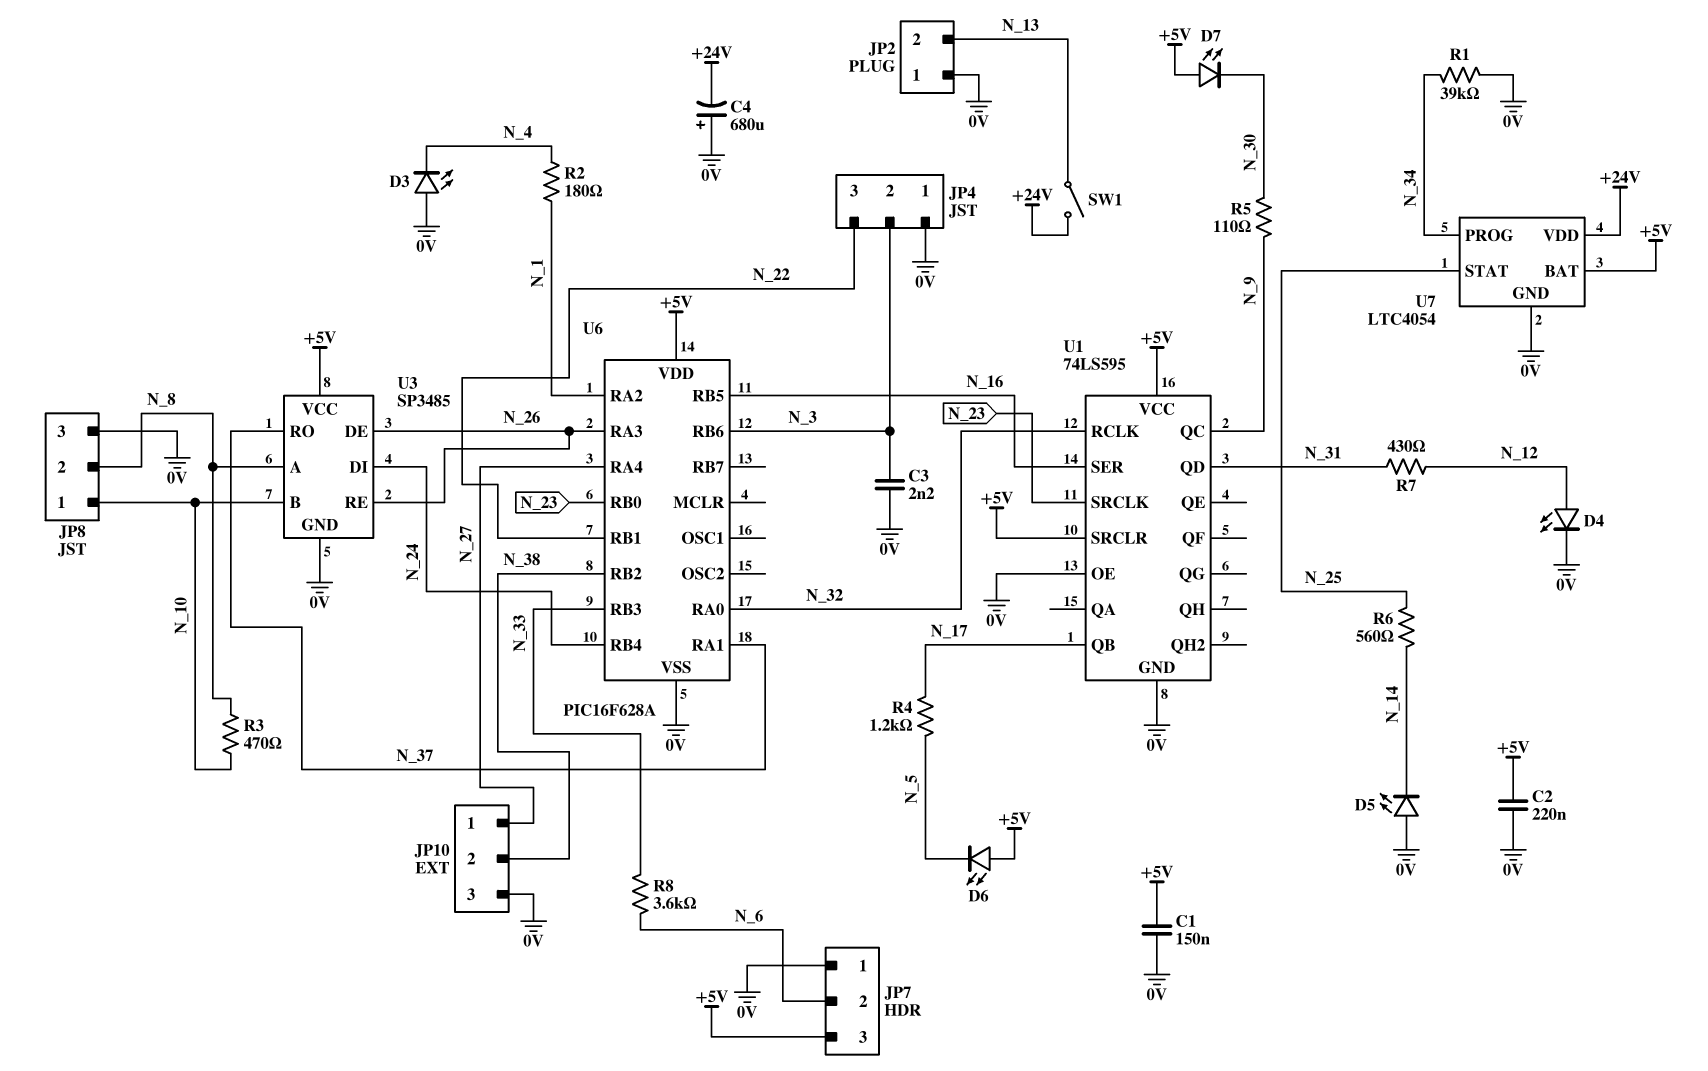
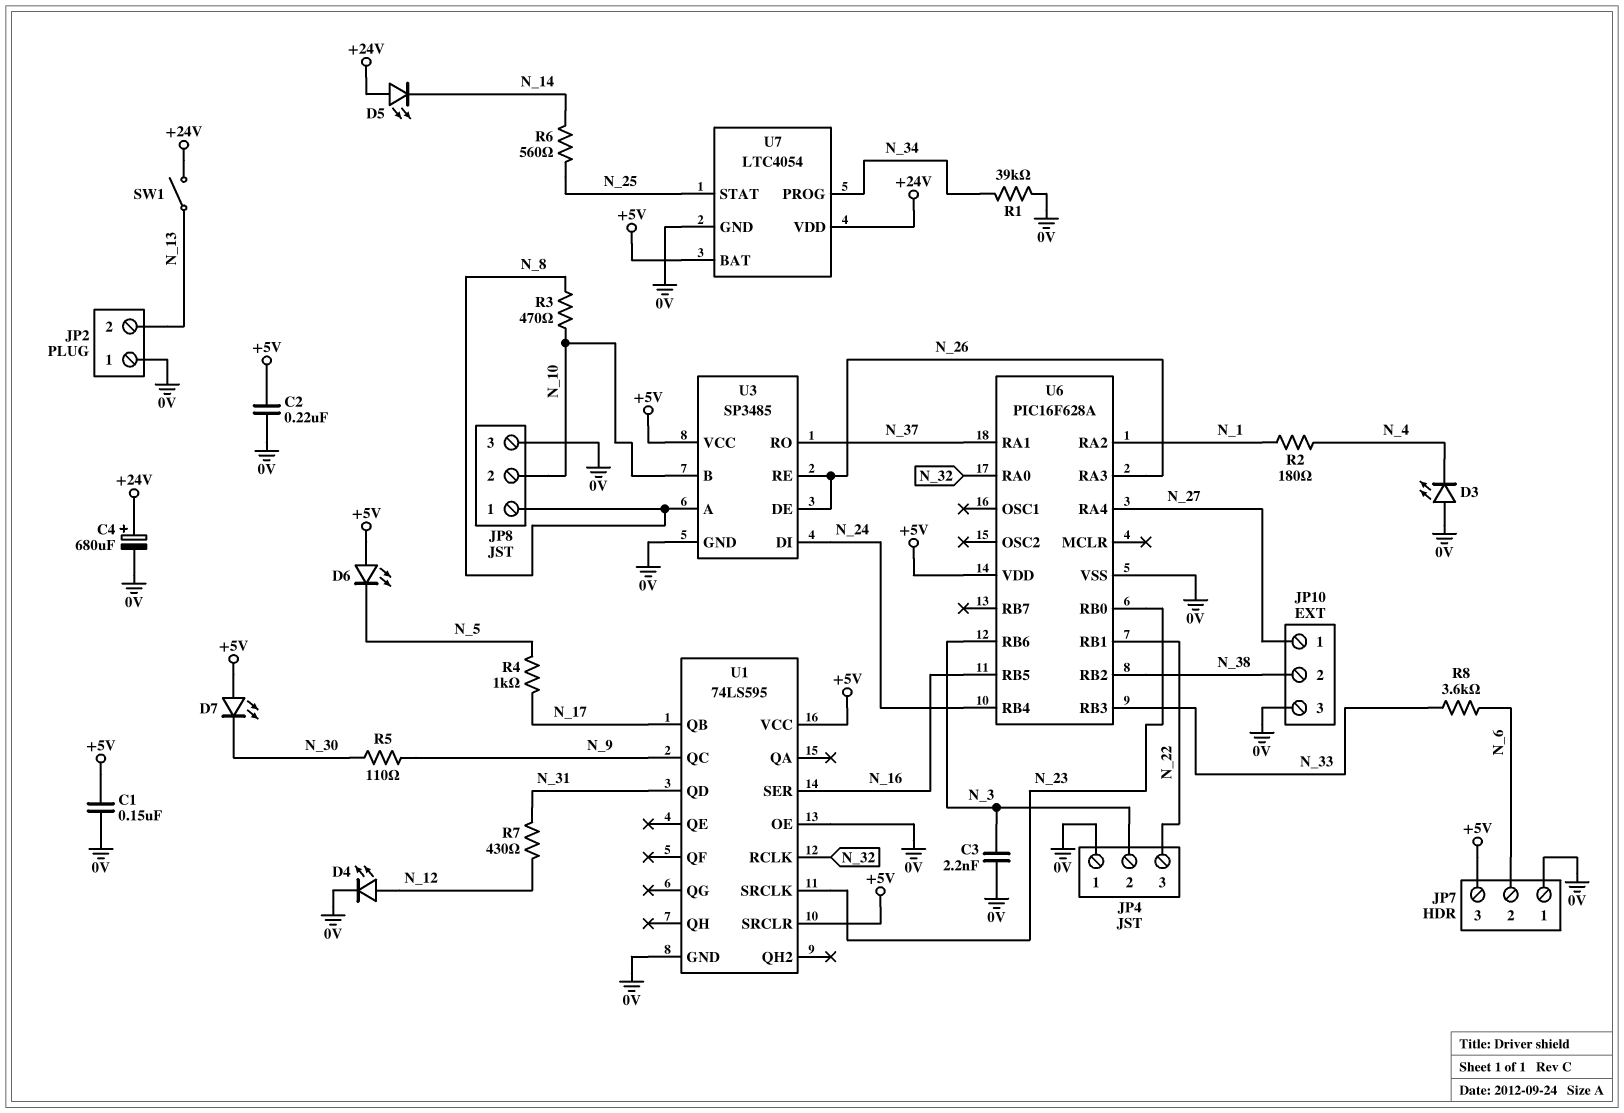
C4: 680uF (plus 0V, minus +24V) -> 680uF (plus +24V, minus 0V)
D5: LED (A 0V, K N_14) -> LED (A +24V, K N_14)
JP8 pin 1: N_10 -> N_8
JP8 pin 2: N_8 -> N_10
R4: 1.2k (N_5, N_17) -> 1k (N_5, N_17)

